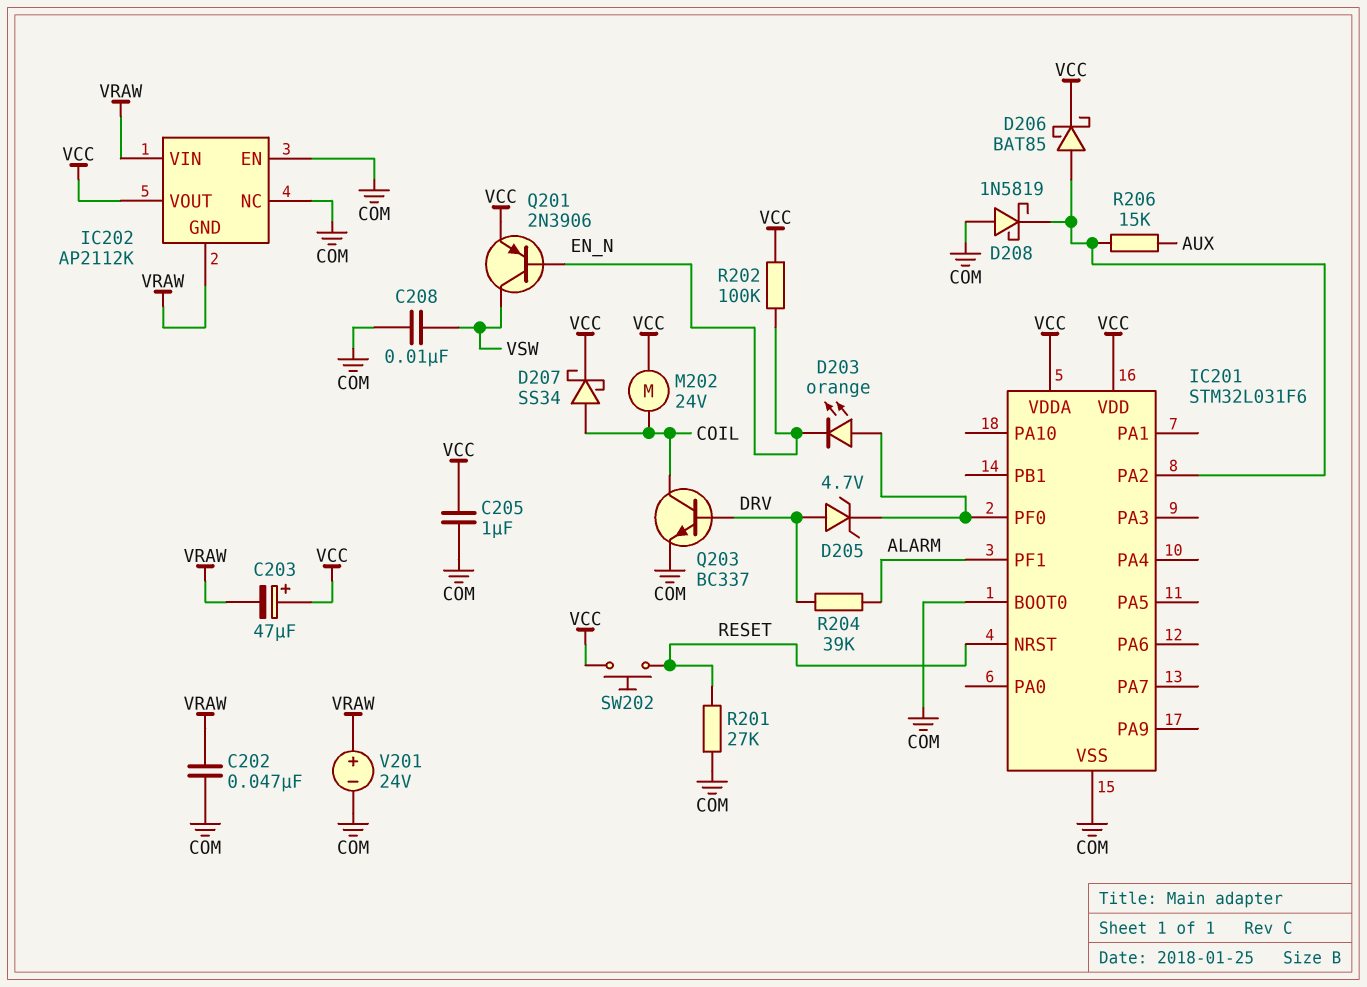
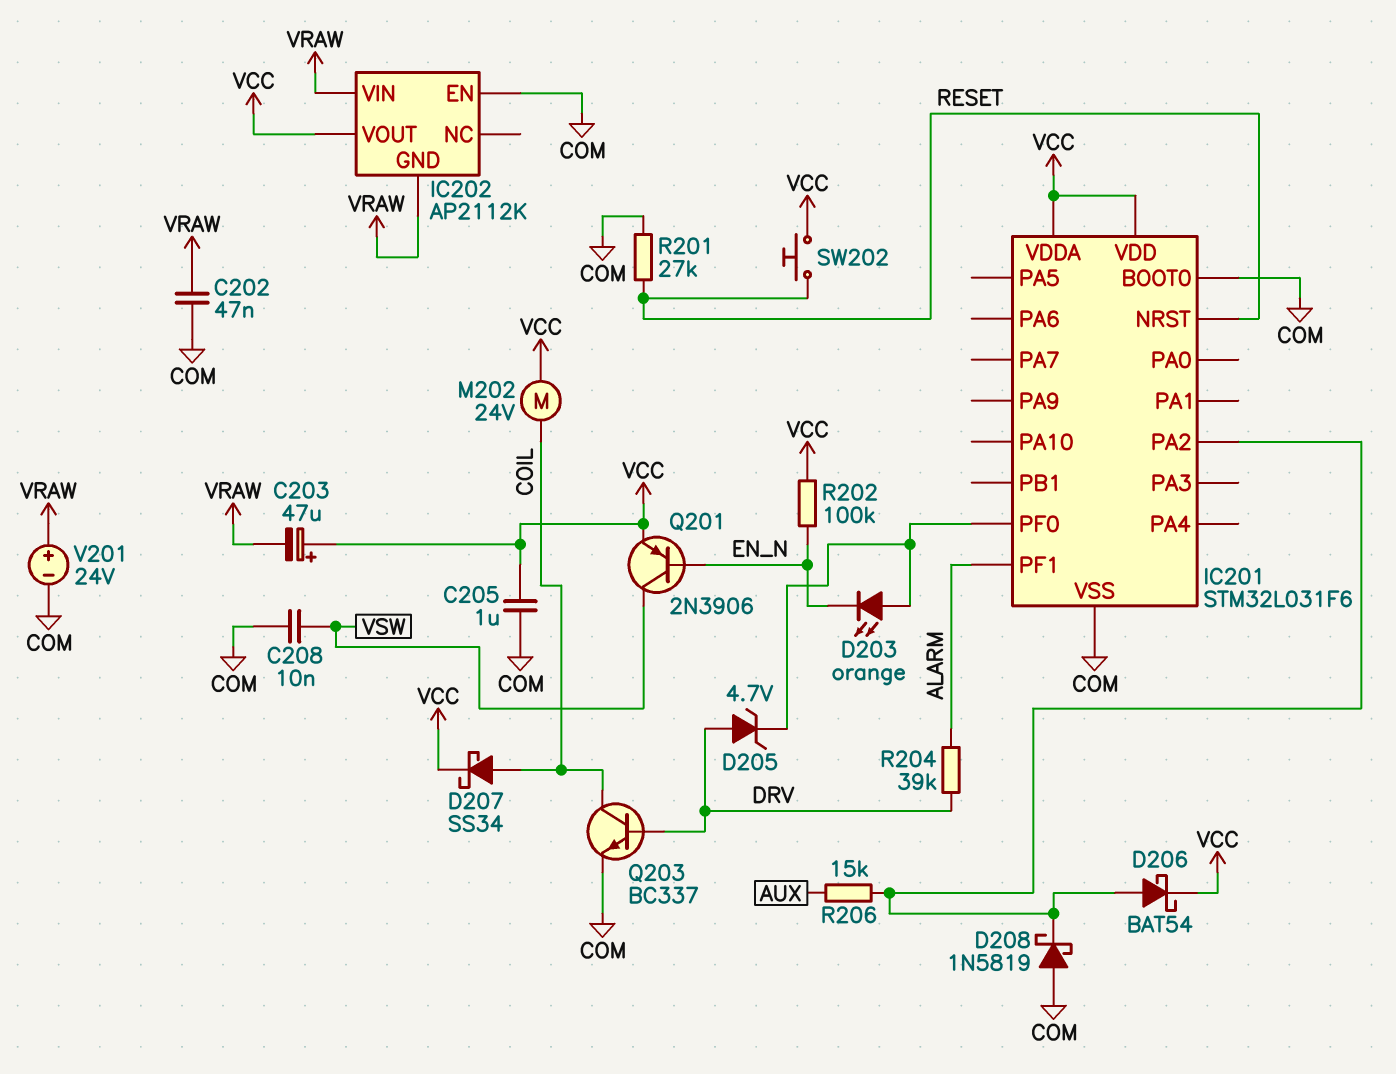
D206: schottky BAT85 (A IC201/PA2, K VCC) -> schottky BAT54 (A IC201/PA2, K VCC)
IC202 pin NC: COM -> none

